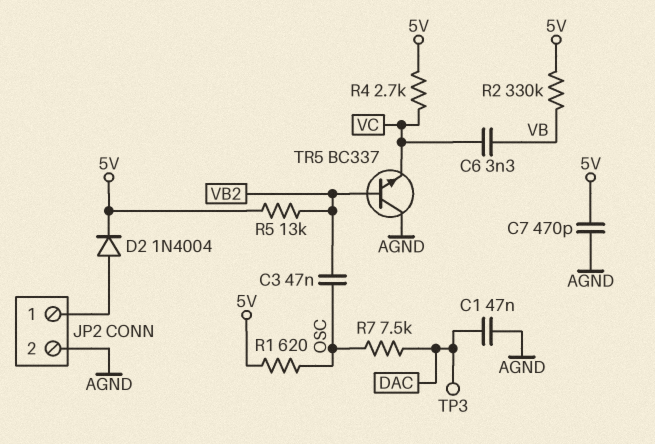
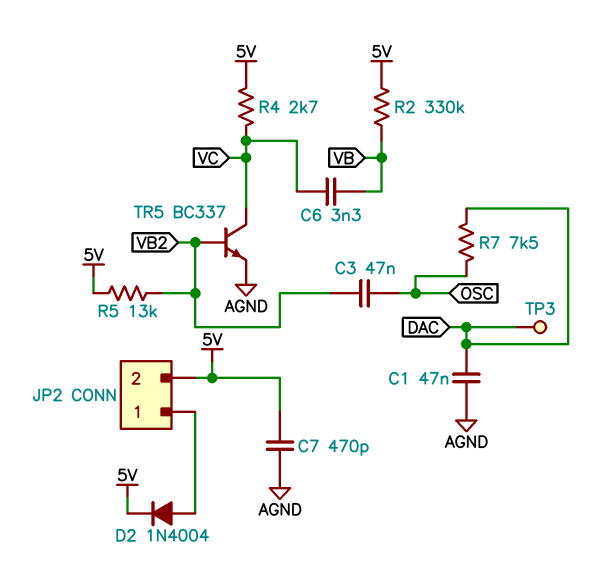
JP2 pin 2: AGND -> 5V
R1: 620 (5V, OSC) -> none
TR5: NPN BC337 (B VB2, C AGND, E VC) -> NPN BC337 (B VB2, C VC, E AGND)

